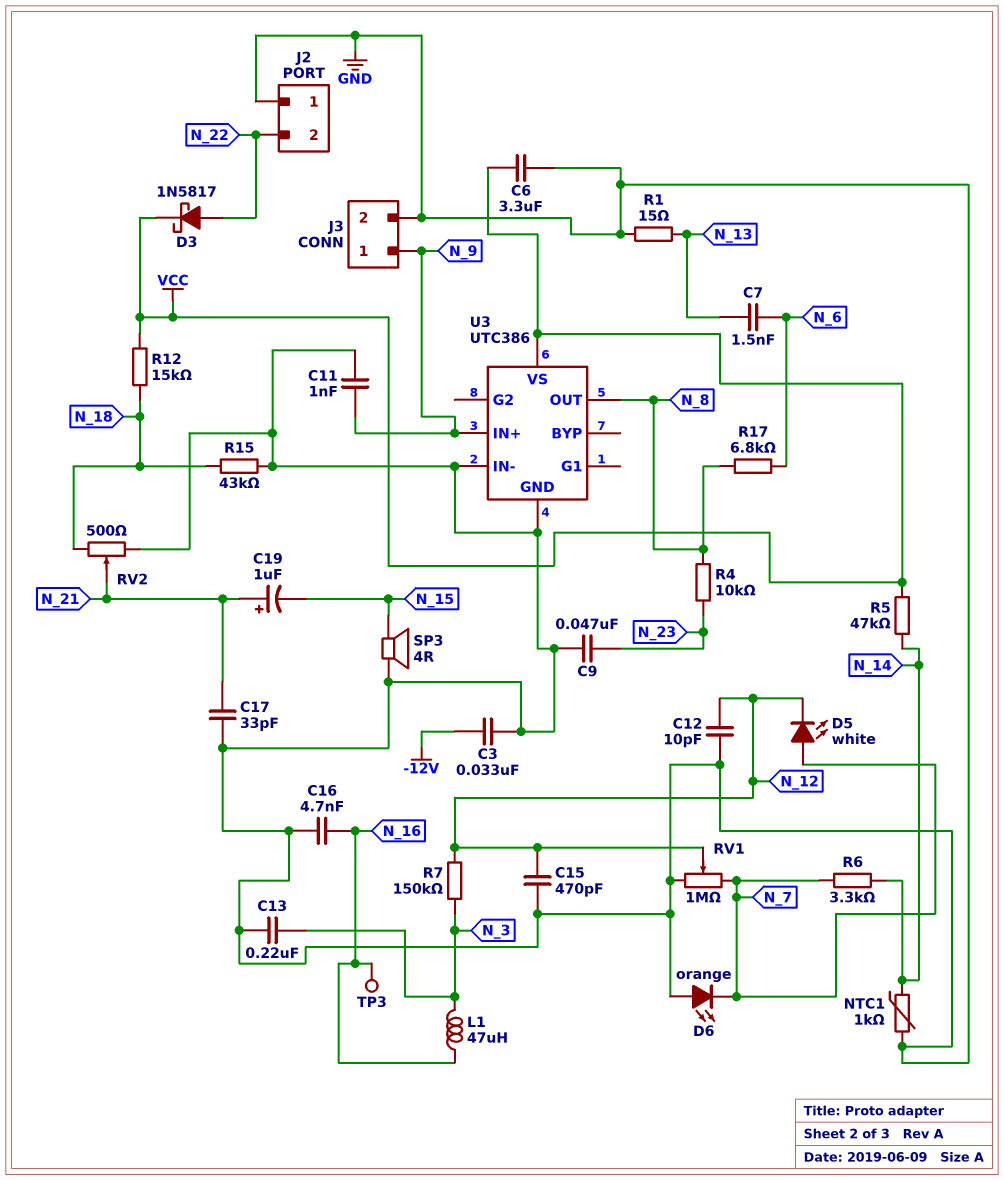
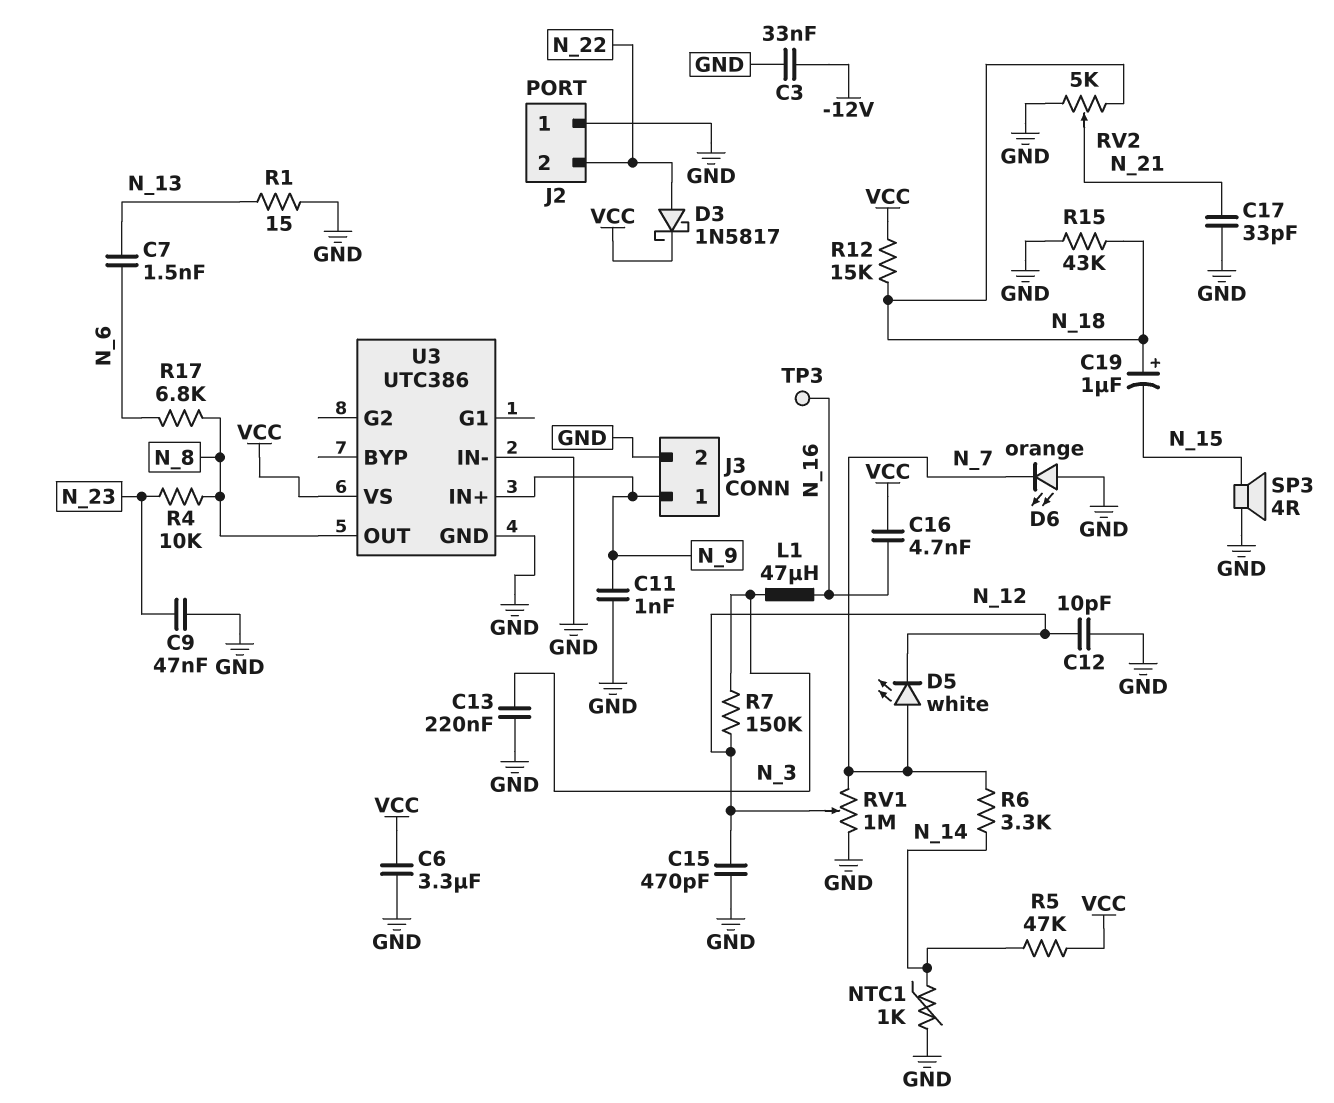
C16: 4.7nF (GND, N_16) -> 4.7nF (N_16, VCC)
C19: 1uF (plus N_21, minus N_15) -> 1uF (plus N_18, minus N_15)
RV2: 500 (GND, N_18, wiper N_21) -> 5k (GND, N_18, wiper N_21)

